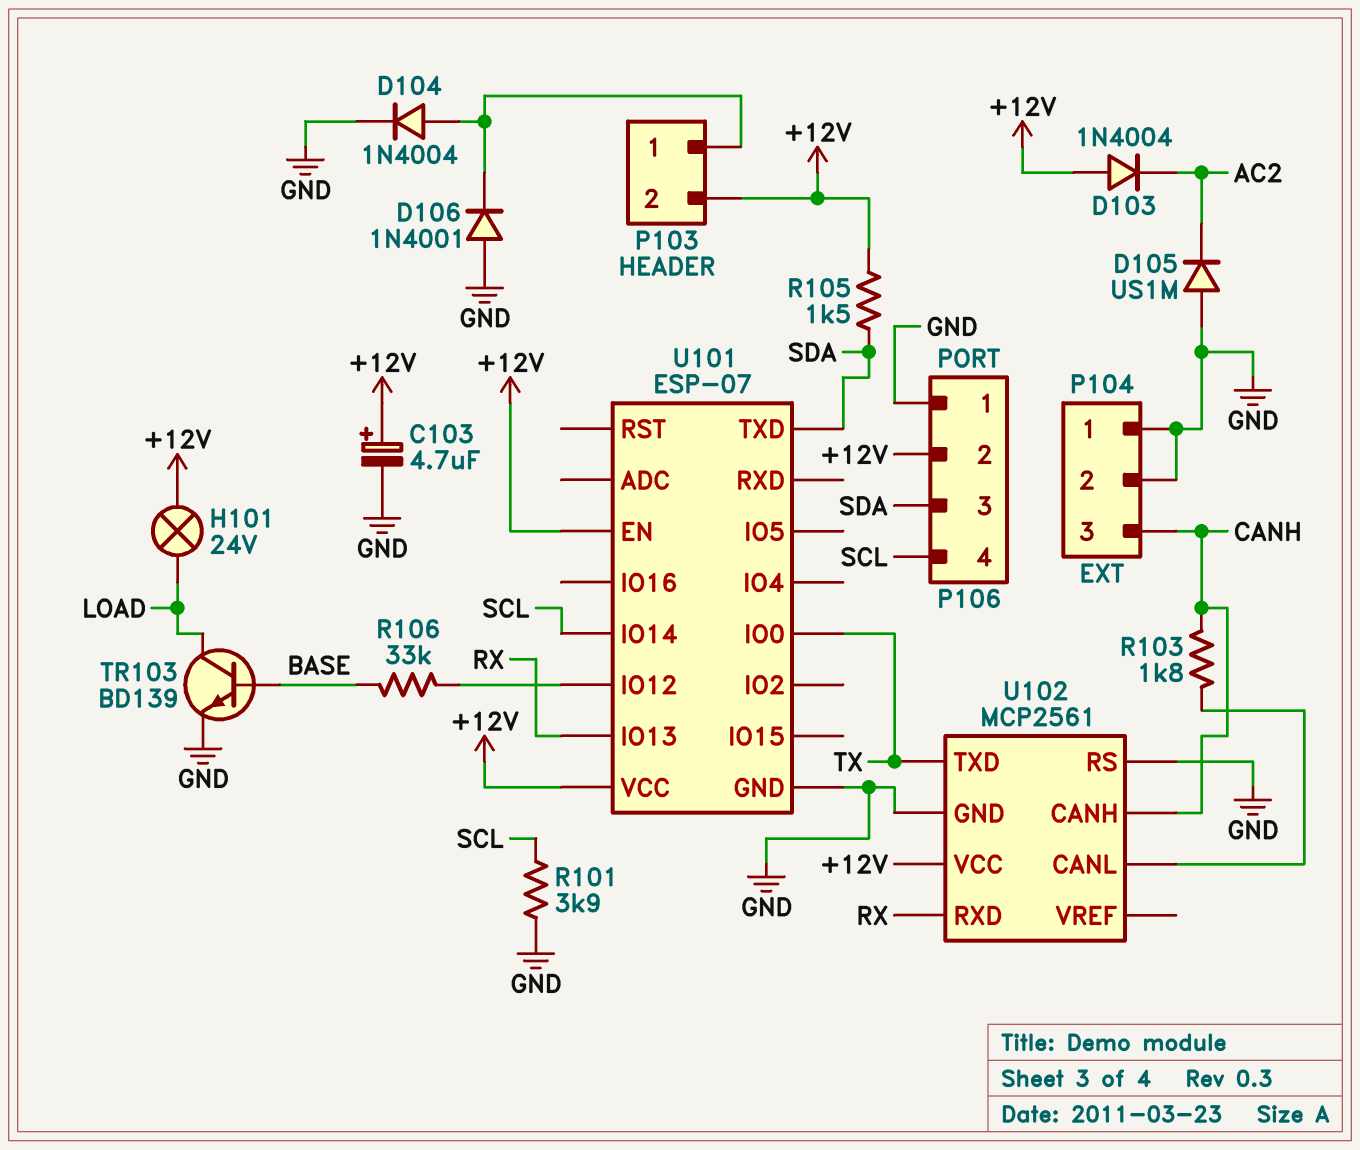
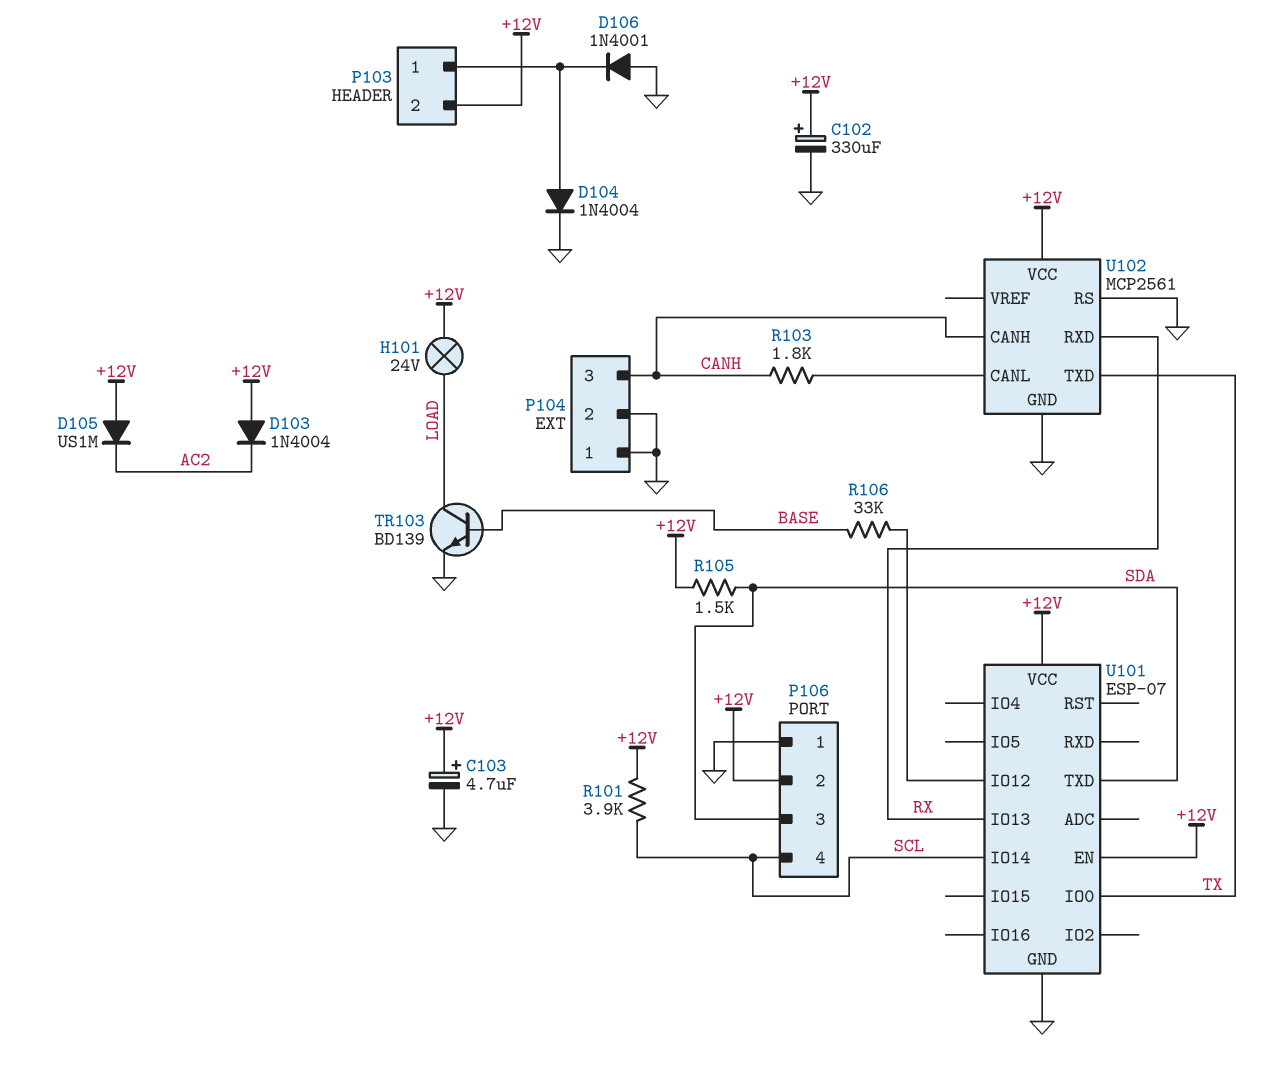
C102: none -> 330uF (plus +12V, minus GND)
D105: diode US1M (A GND, K AC2) -> diode US1M (A +12V, K AC2)
R101: 3.9k (GND, SCL) -> 3.9k (+12V, SCL)

